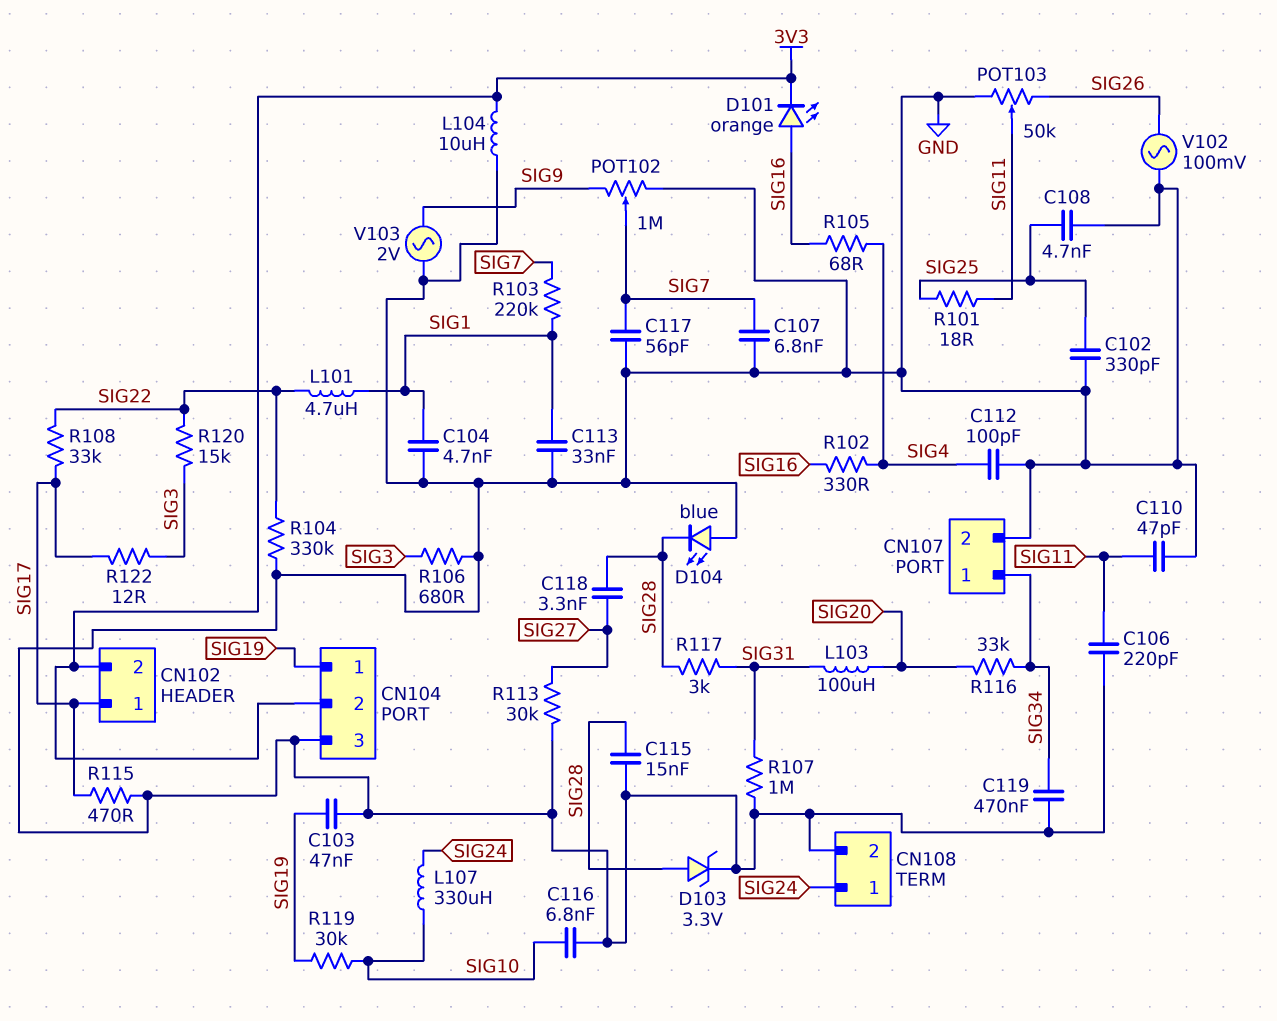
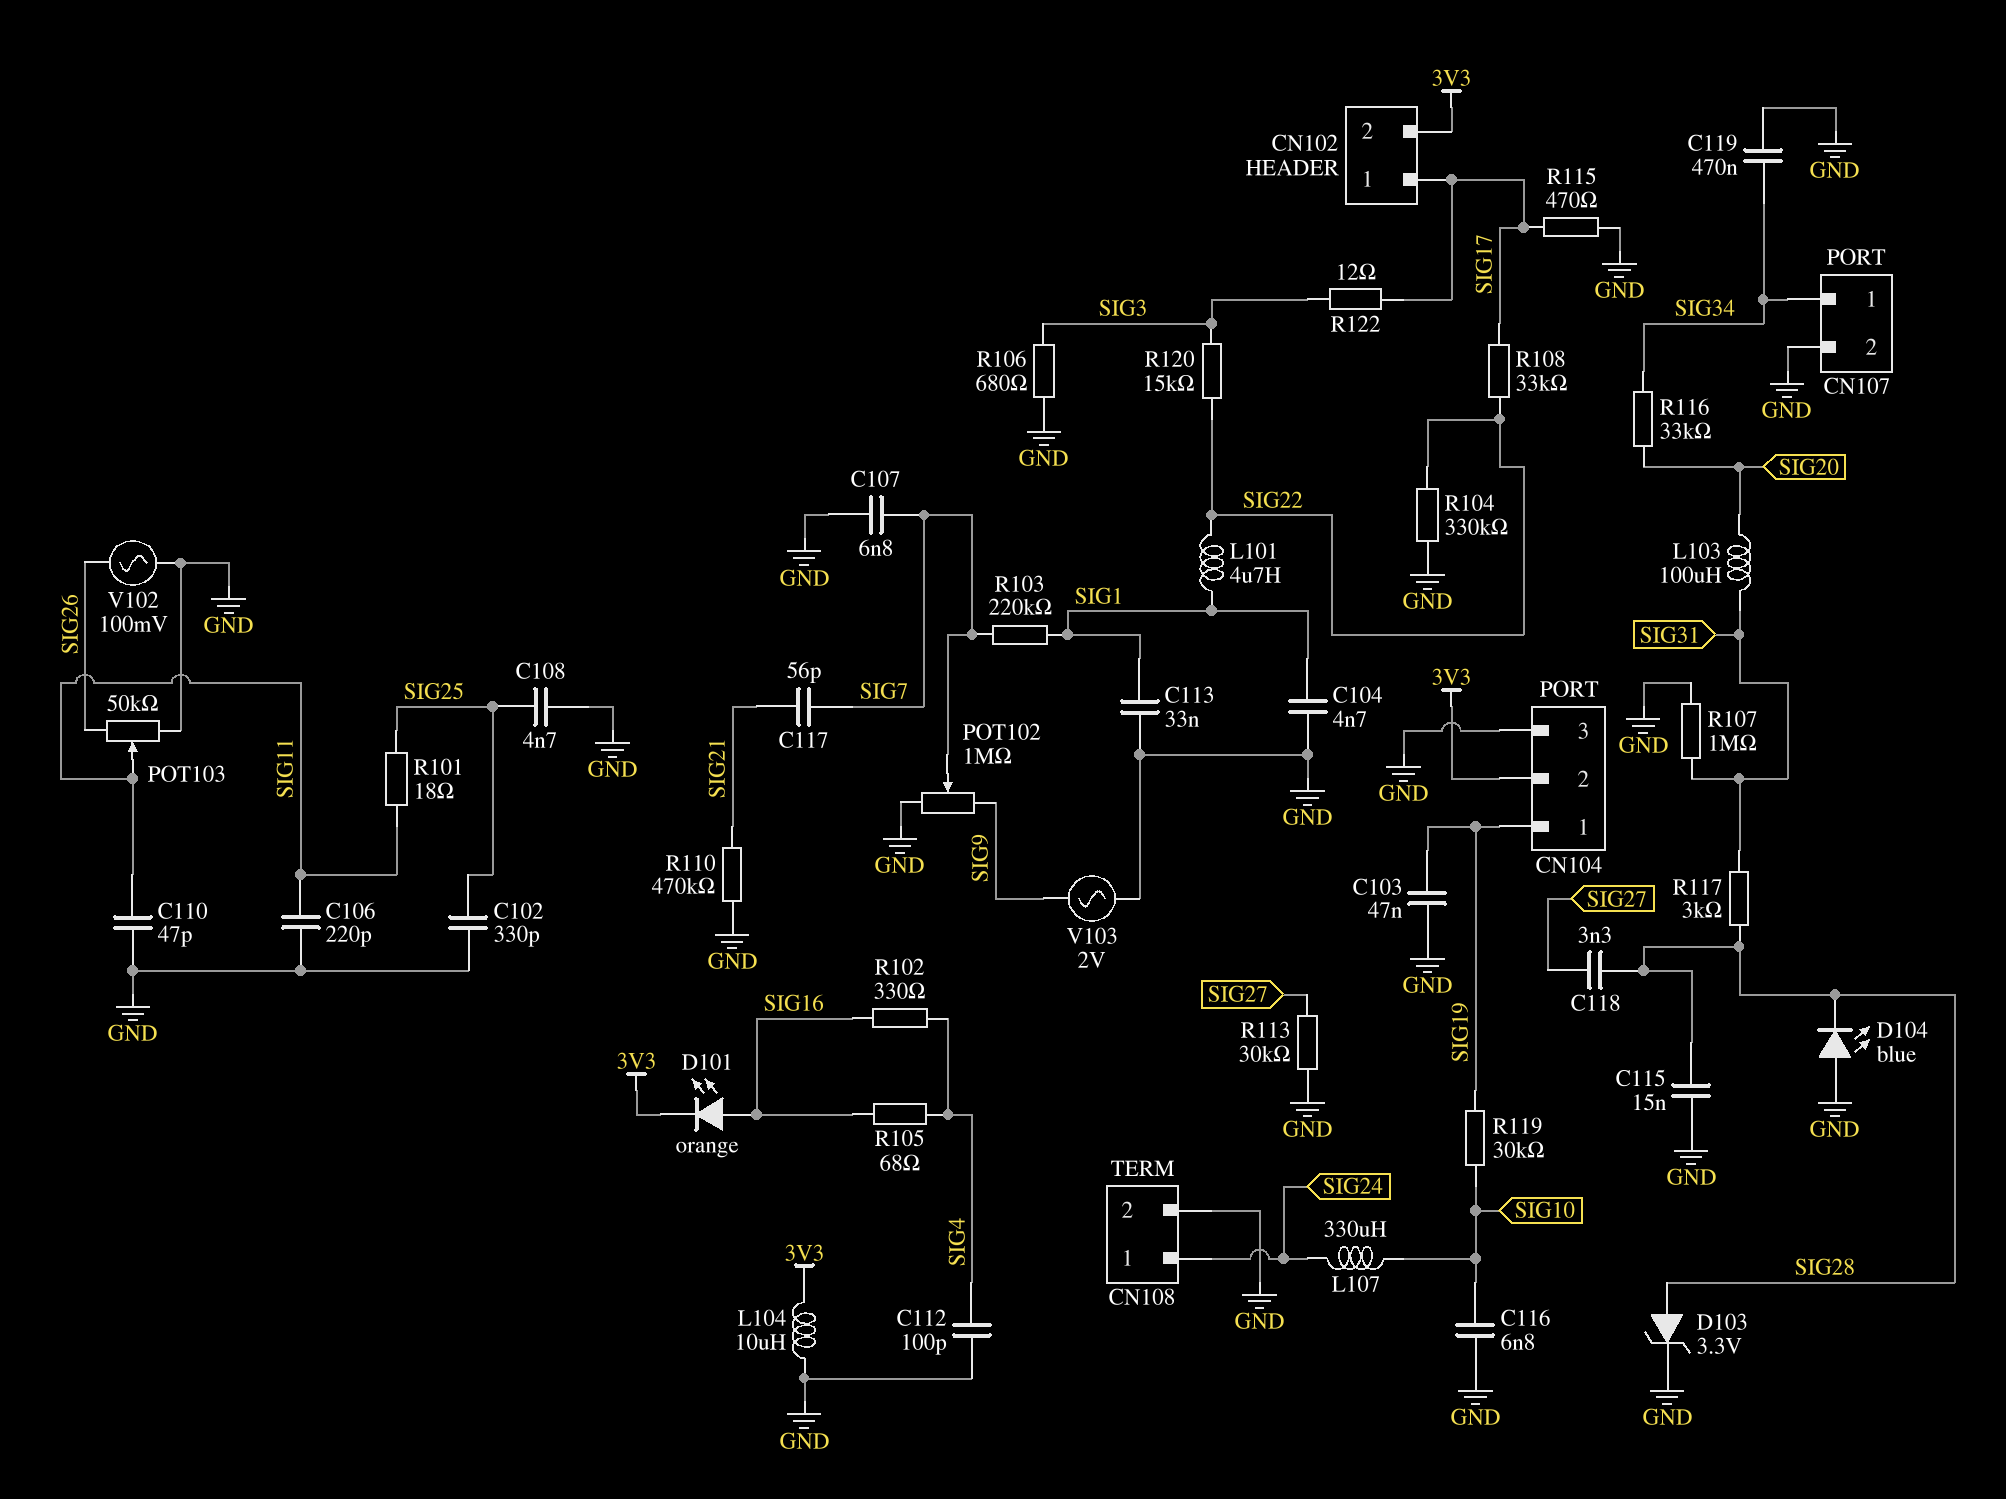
C117: 56pF (GND, SIG7) -> 56pF (SIG7, SIG21)
R110: none -> 470k (GND, SIG21)

